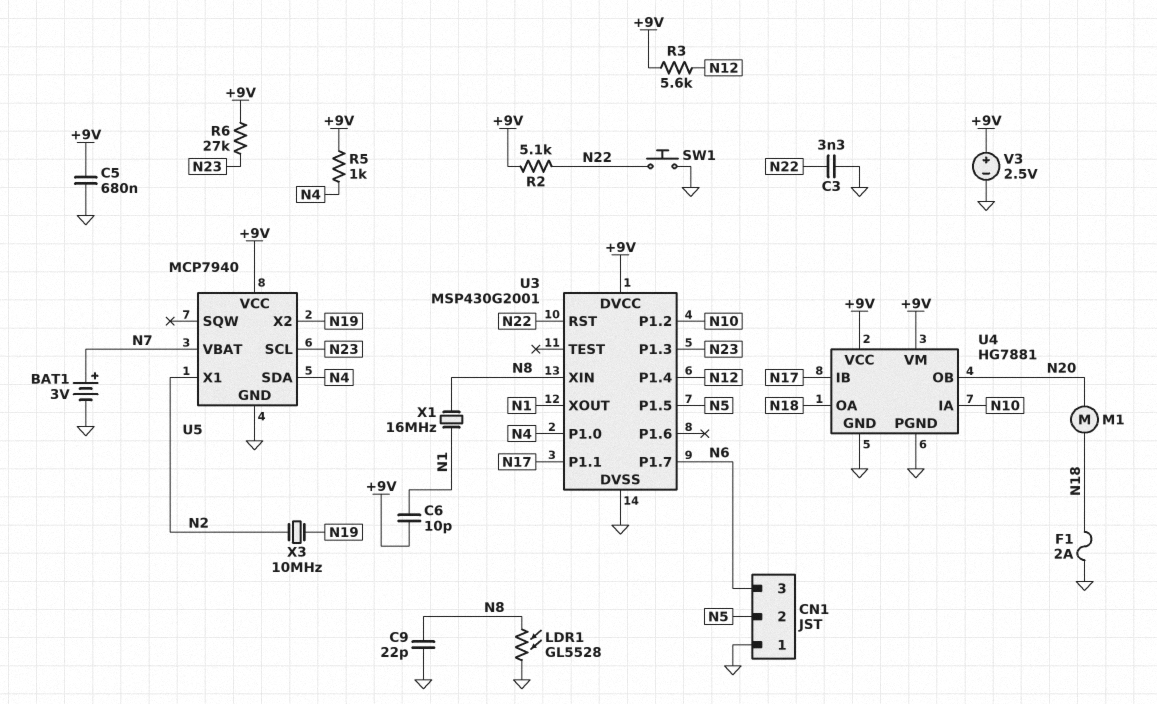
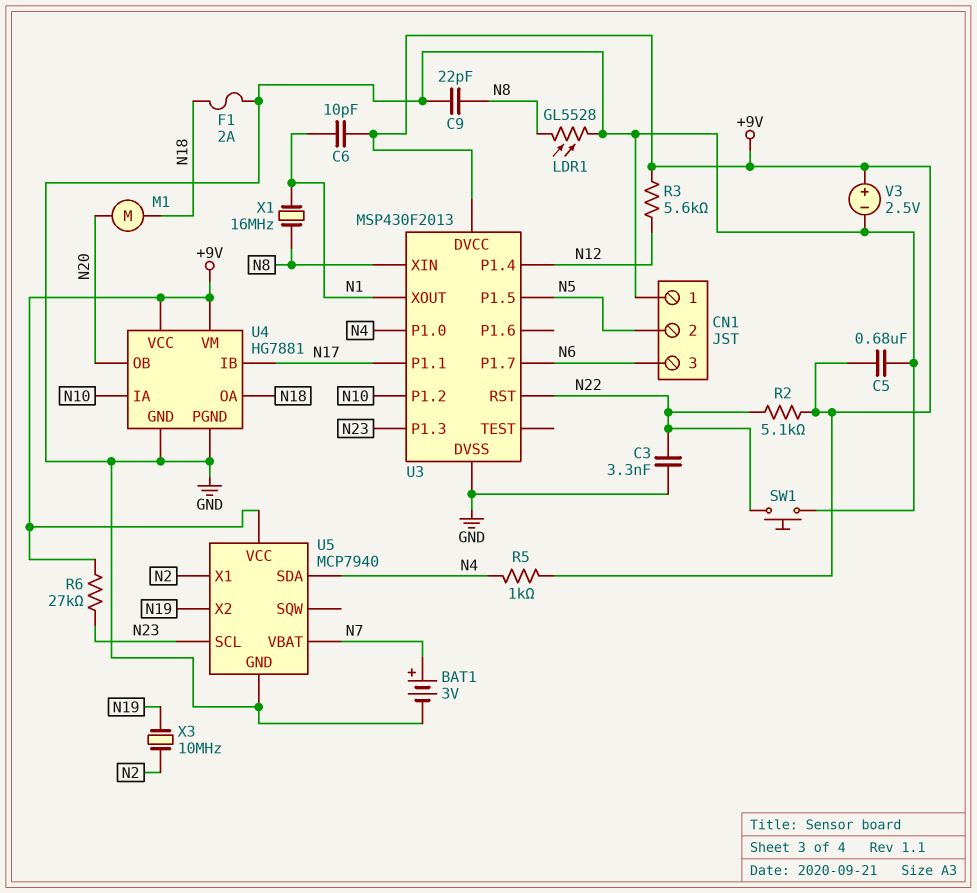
U3: MSP430G2001 -> MSP430F2013

